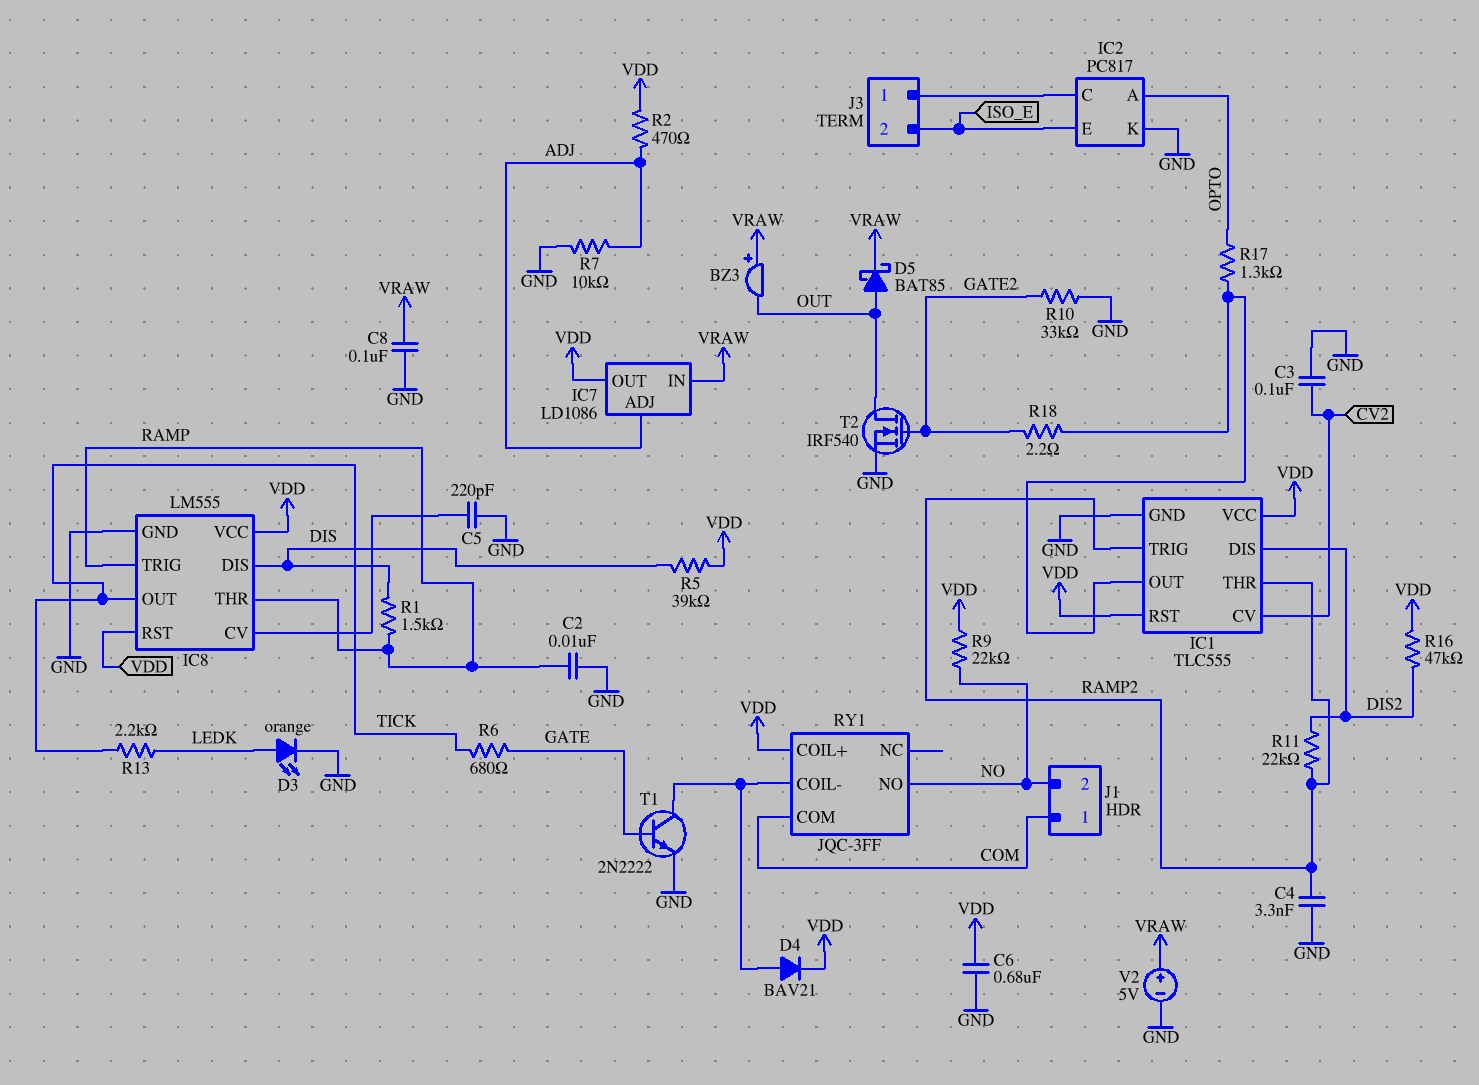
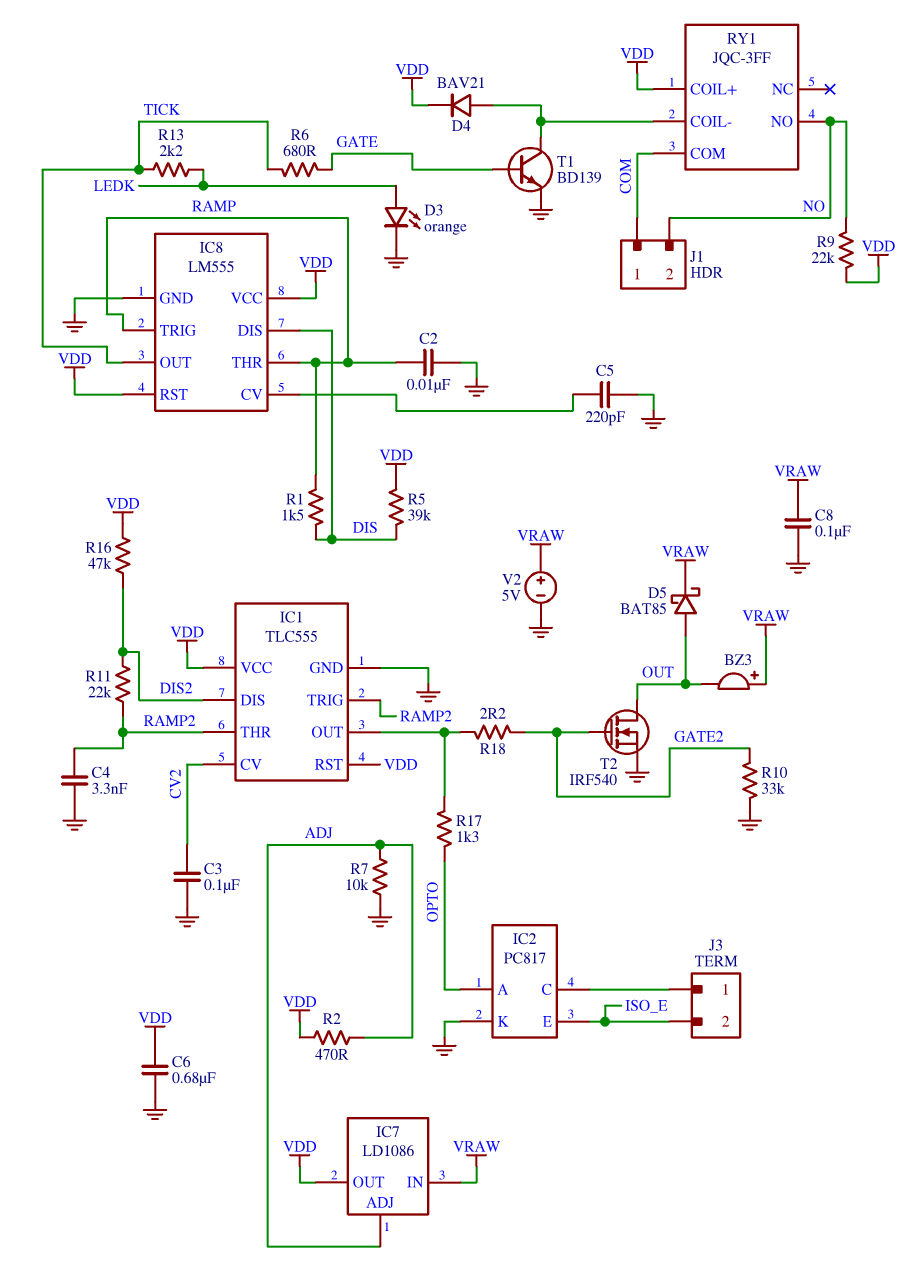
T1: NPN 2N2222 (B GATE, C RY1/COIL-, E GND) -> NPN BD139 (B GATE, C RY1/COIL-, E GND)

